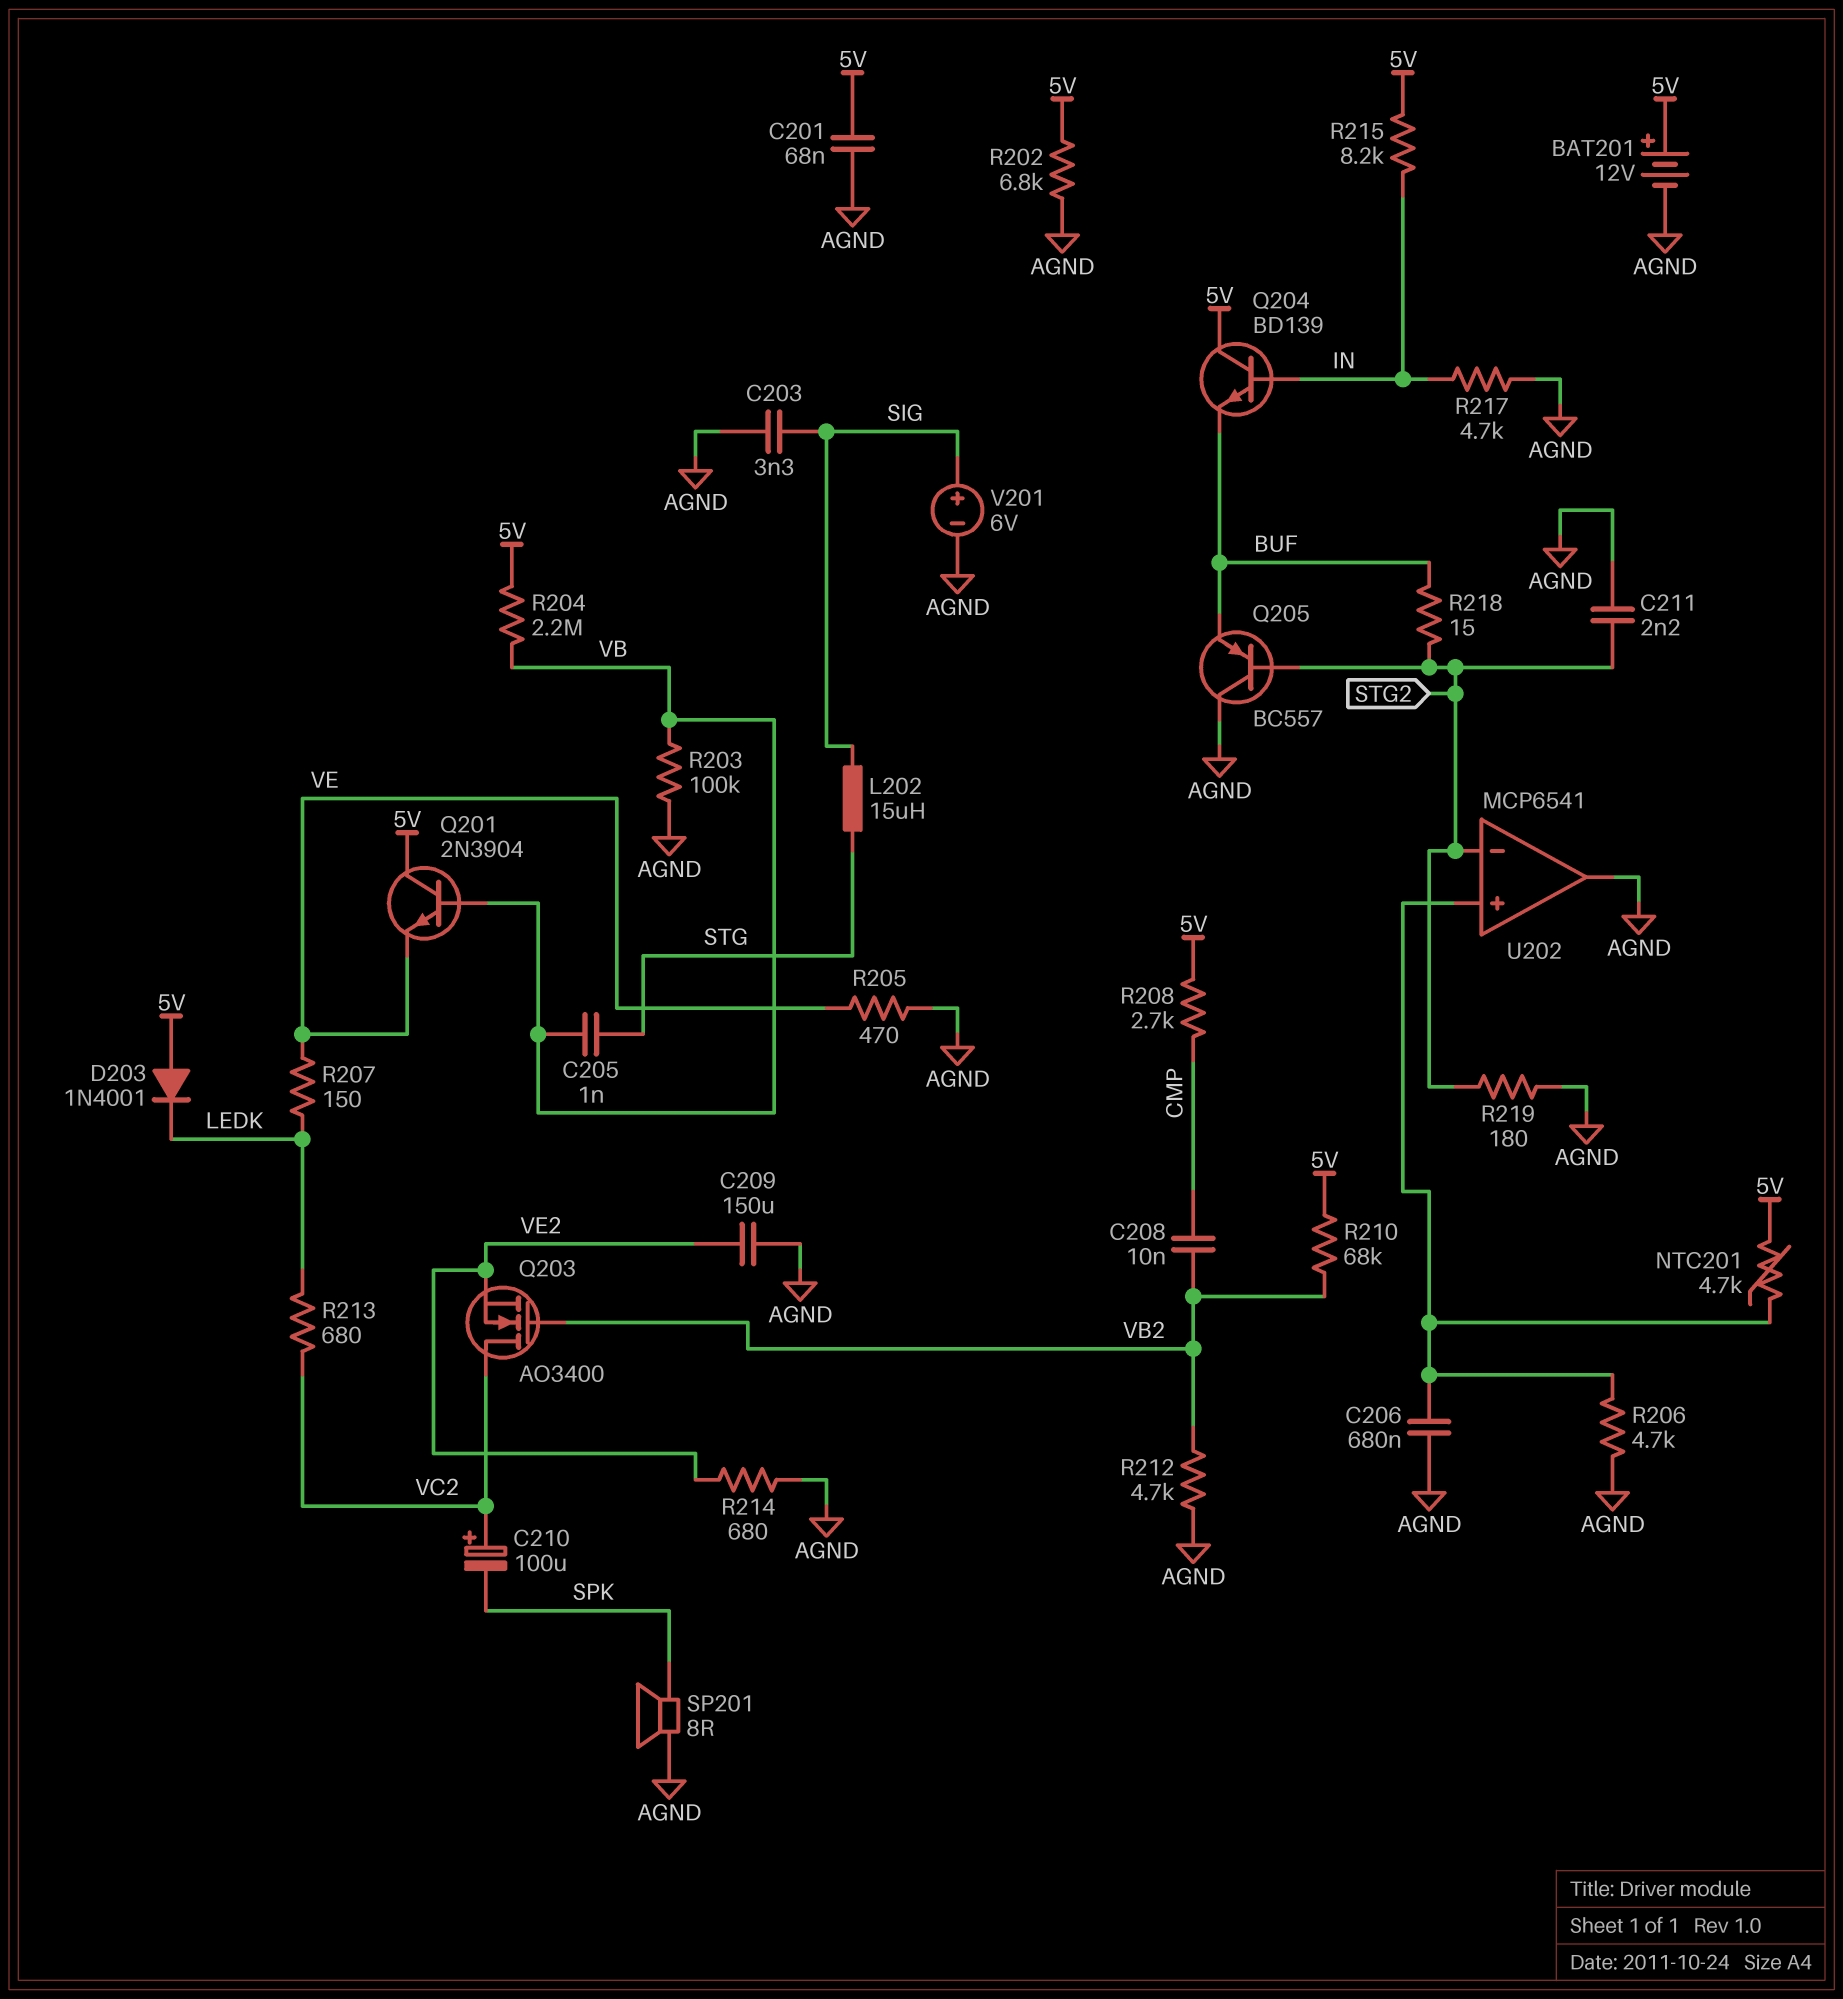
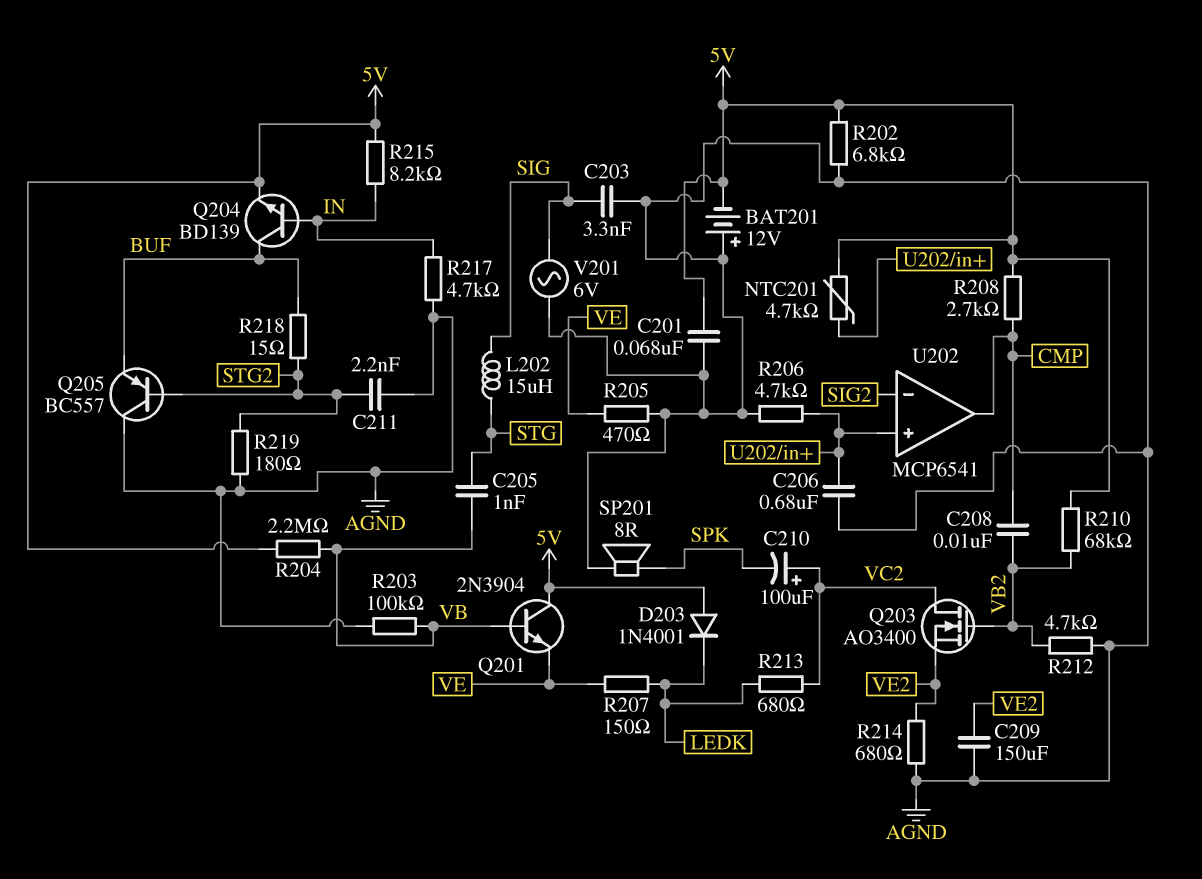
BAT201: 12V (plus 5V, minus AGND) -> 12V (plus AGND, minus 5V)
Q204: NPN BD139 (B IN, C 5V, E BUF) -> NPN BD139 (B IN, C BUF, E 5V)
U202 pin in-: STG2 -> SIG2
U202 pin out: AGND -> CMP
V201: 6V (plus SIG, minus AGND) -> AC 6V (AGND, SIG)

